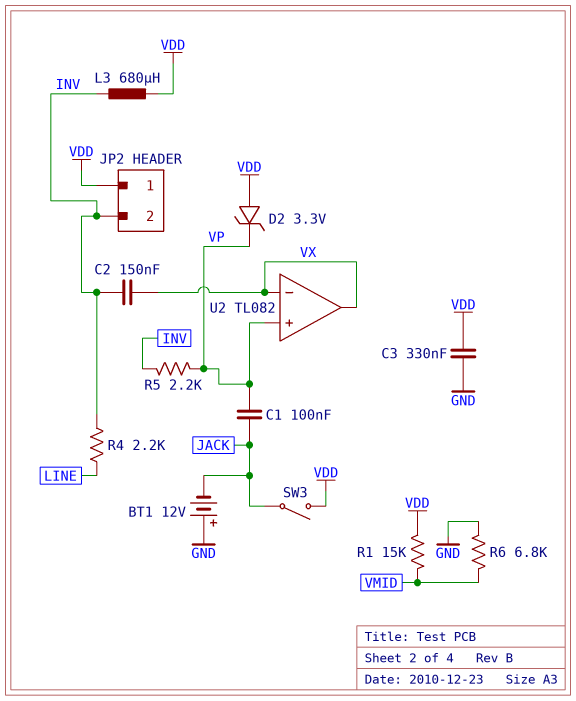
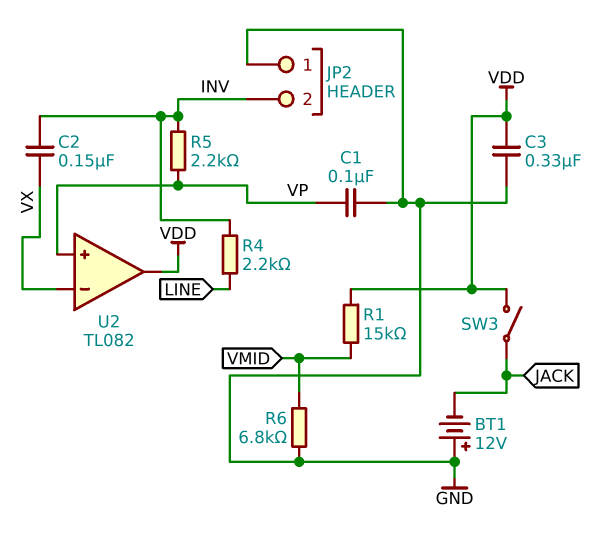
C1: 100nF (JACK, VP) -> 100nF (GND, VP)
D2: zener 3.3V (A VDD, K VP) -> none
JP2 pin 1: VDD -> GND
L3: 680uH (INV, VDD) -> none
U2 pin out: VX -> VDD

